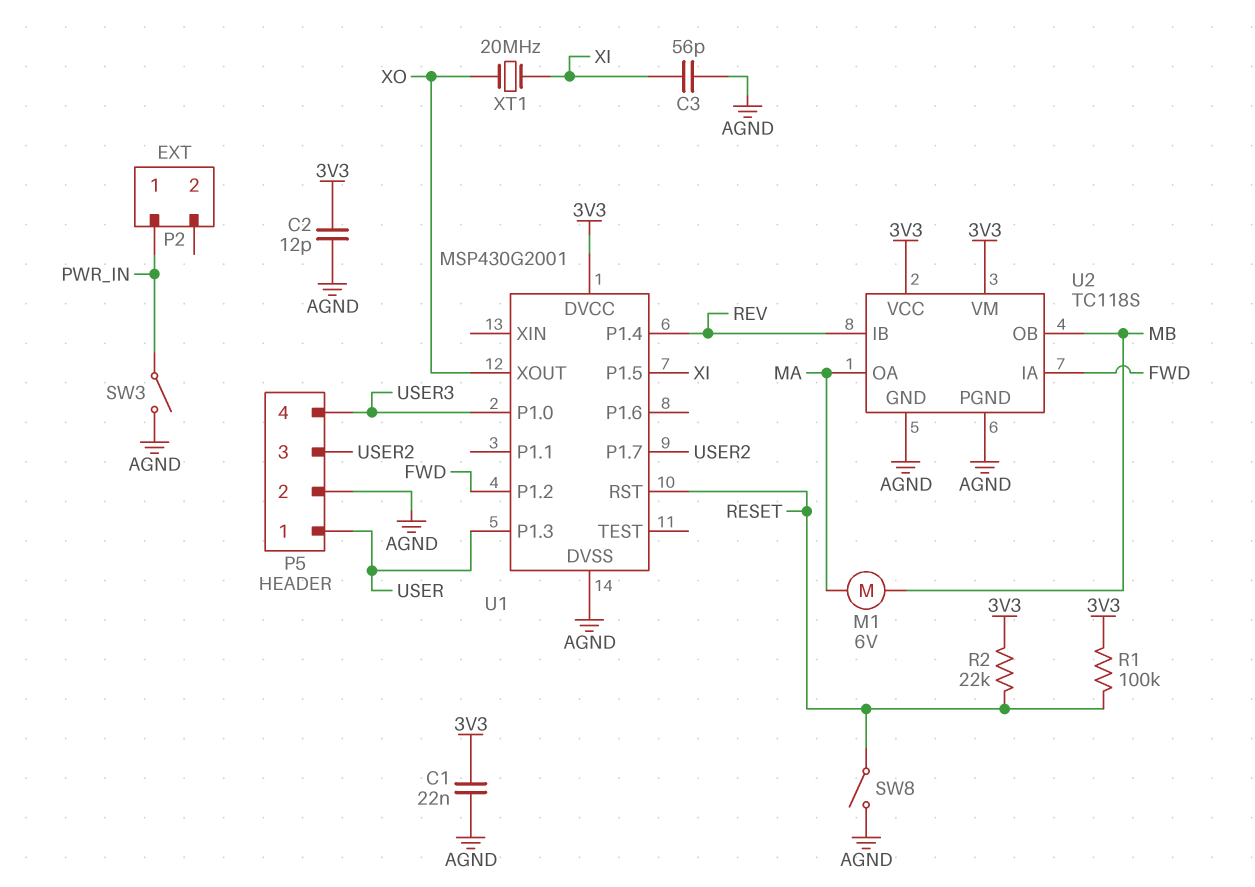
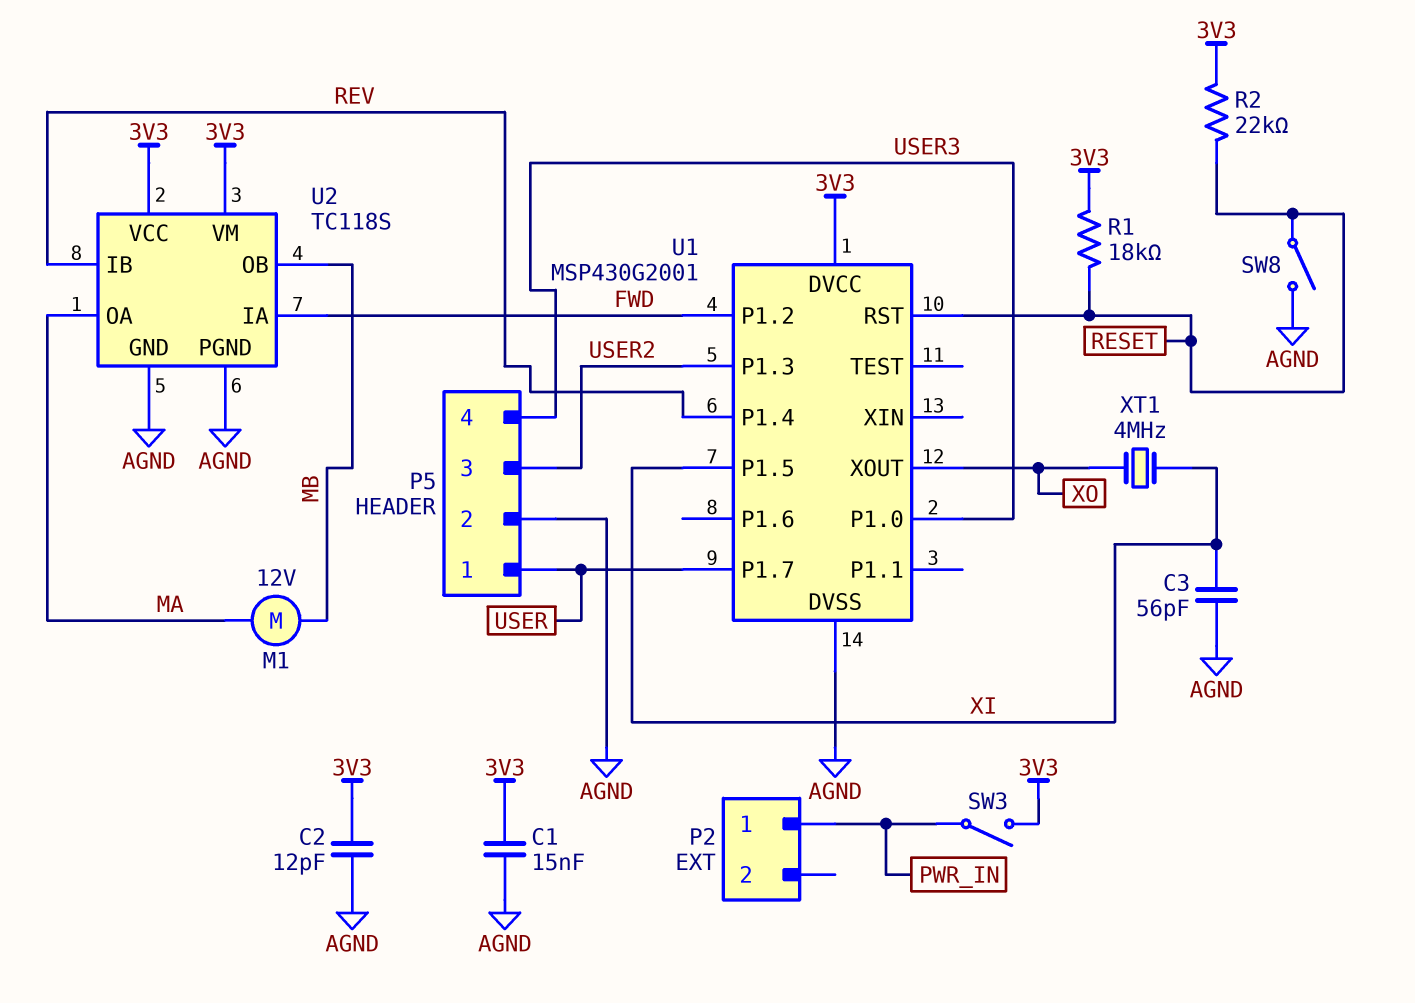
C1: 22nF (3V3, AGND) -> 15nF (3V3, AGND)
M1: motor 6V (MA, MB) -> motor 12V (MA, MB)
R1: 100k (3V3, RESET) -> 18k (3V3, RESET)
SW3: switch (AGND, PWR_IN) -> switch (3V3, PWR_IN)
U1 pin P1.3: USER -> USER2
U1 pin P1.7: USER2 -> USER
XT1: 20MHz (XI, XO) -> 4MHz (XI, XO)

